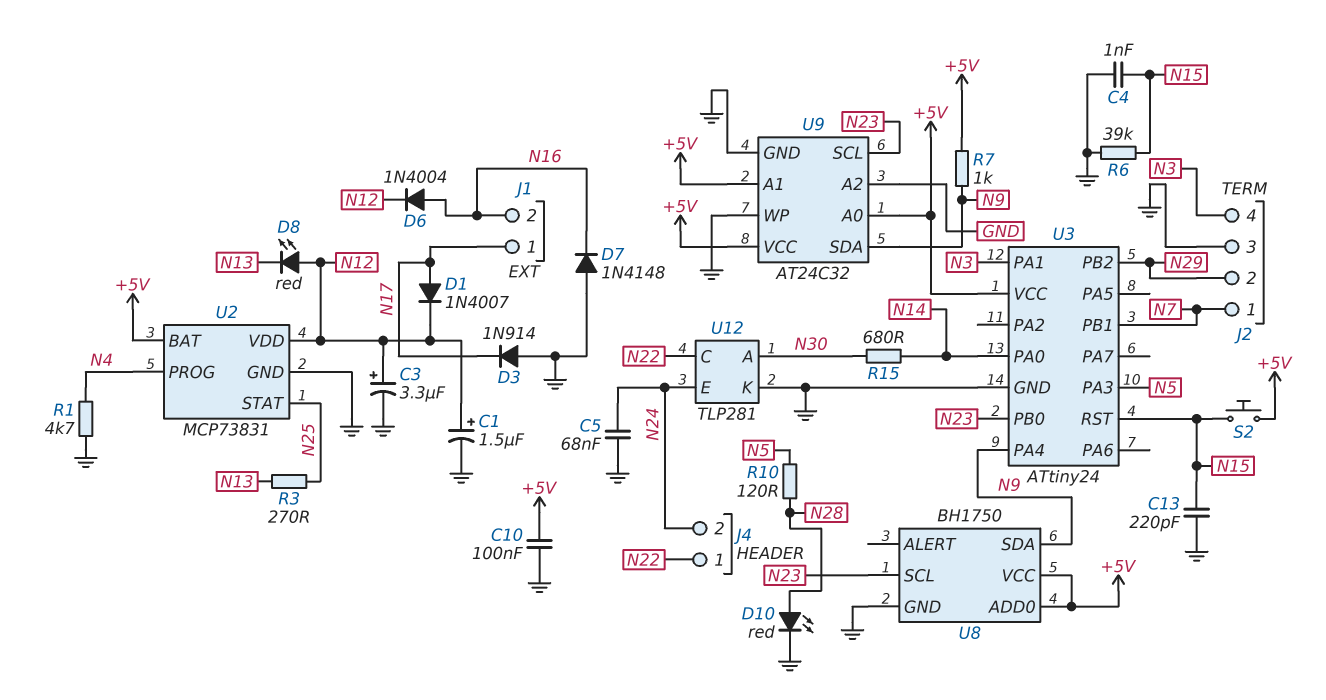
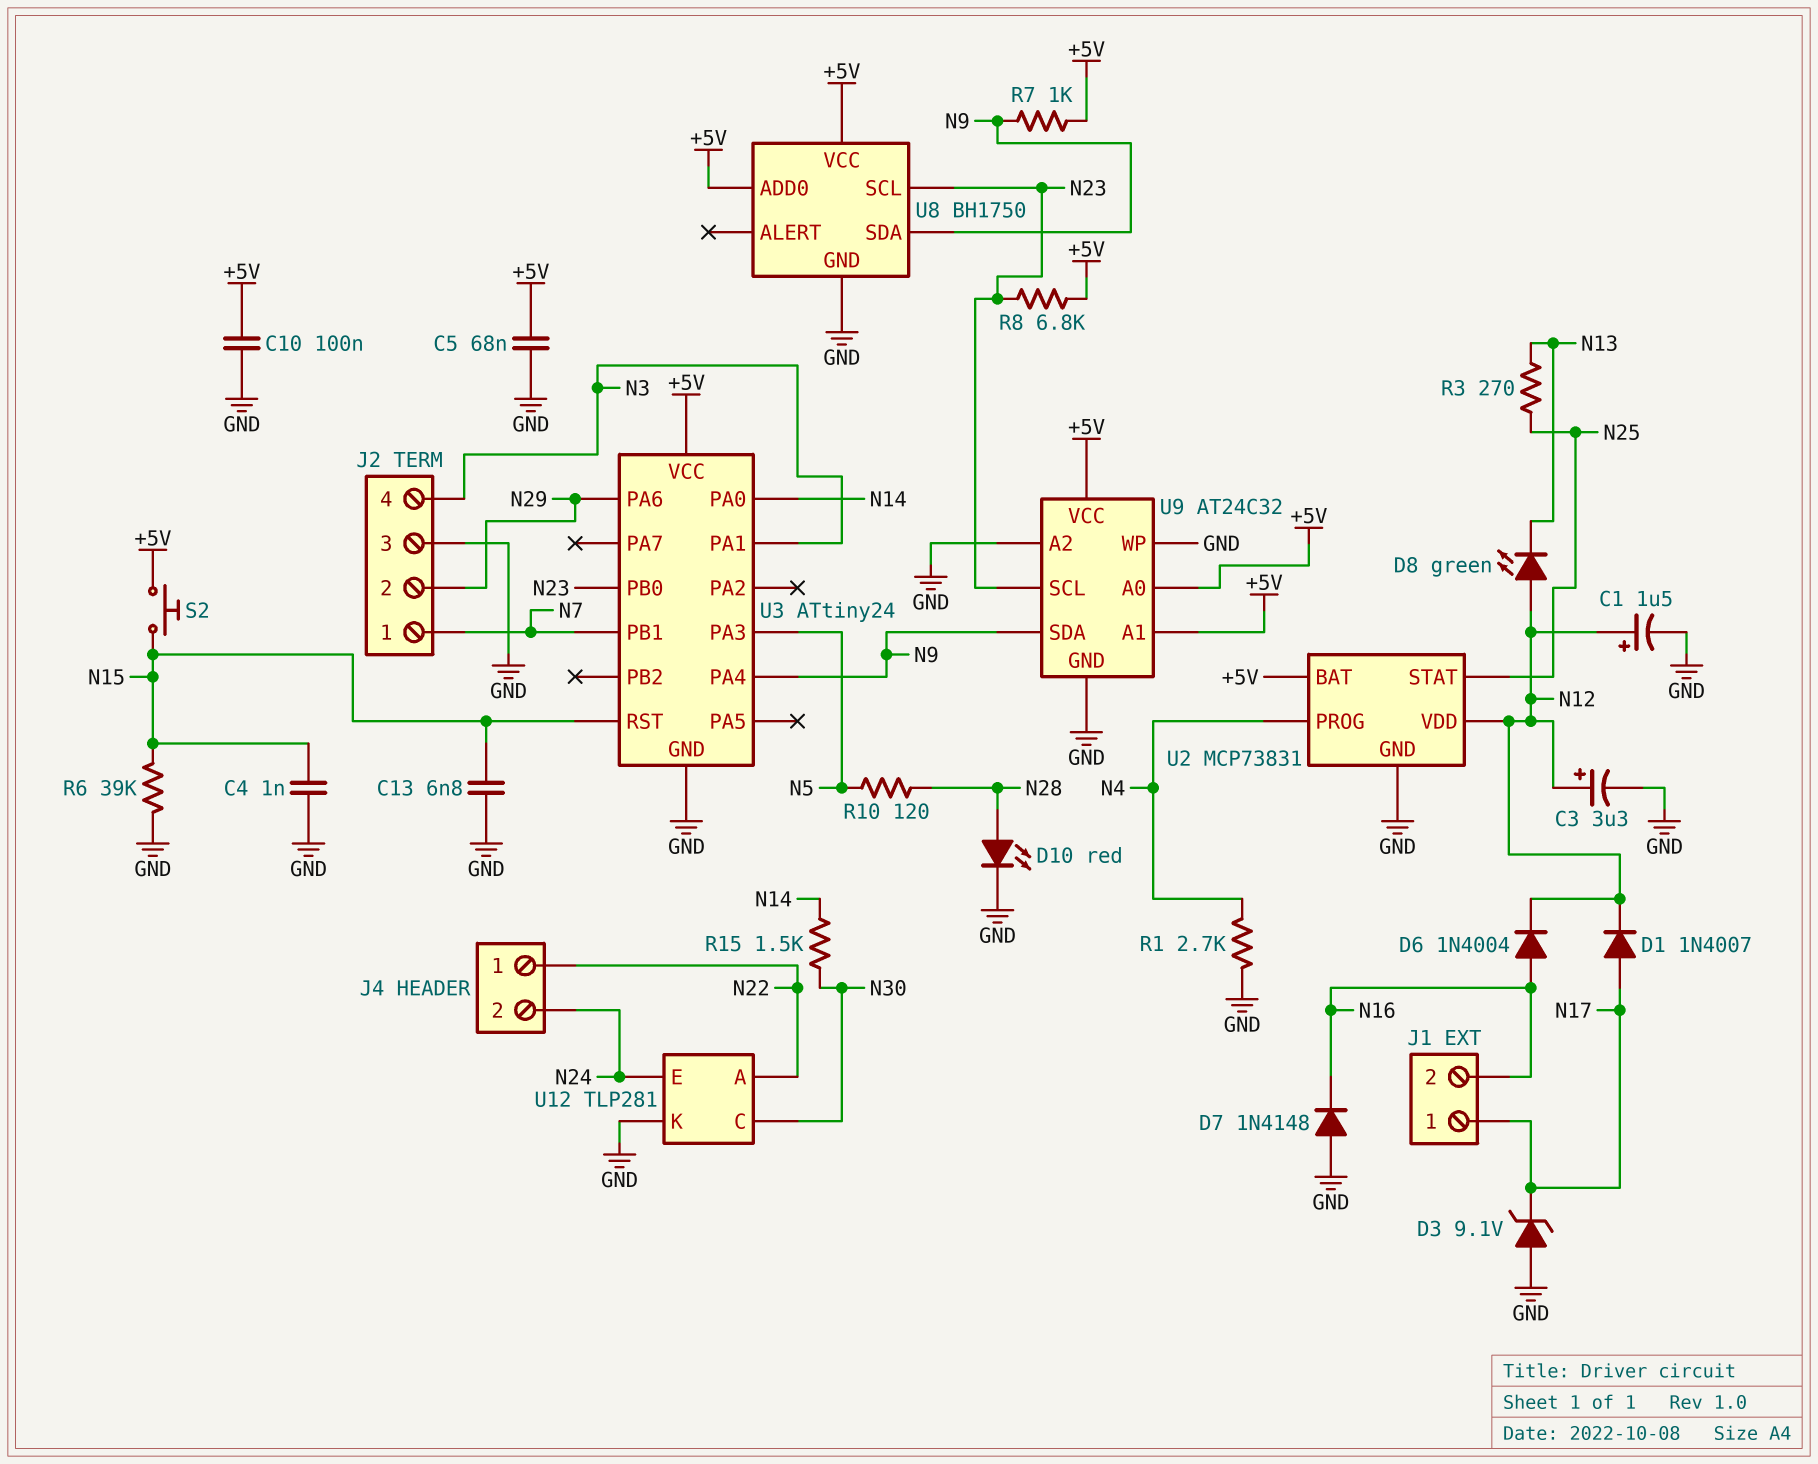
C5: 68nF (GND, N24) -> 68nF (+5V, GND)
C13: 220pF (GND, N15) -> 6.8nF (GND, N15)
D3: diode 1N914 (A GND, K N17) -> zener 9.1V (A GND, K N17)
D8: LED red (A N12, K N13) -> LED green (A N12, K N13)
R1: 4.7k (GND, N4) -> 2.7k (GND, N4)
R8: none -> 6.8k (+5V, N23)
R15: 680 (N14, N30) -> 1.5k (N14, N30)
U3 pin PA6: none -> N29
U3 pin PB2: N29 -> none
U12 pin A: N30 -> N22
U12 pin C: N22 -> N30

